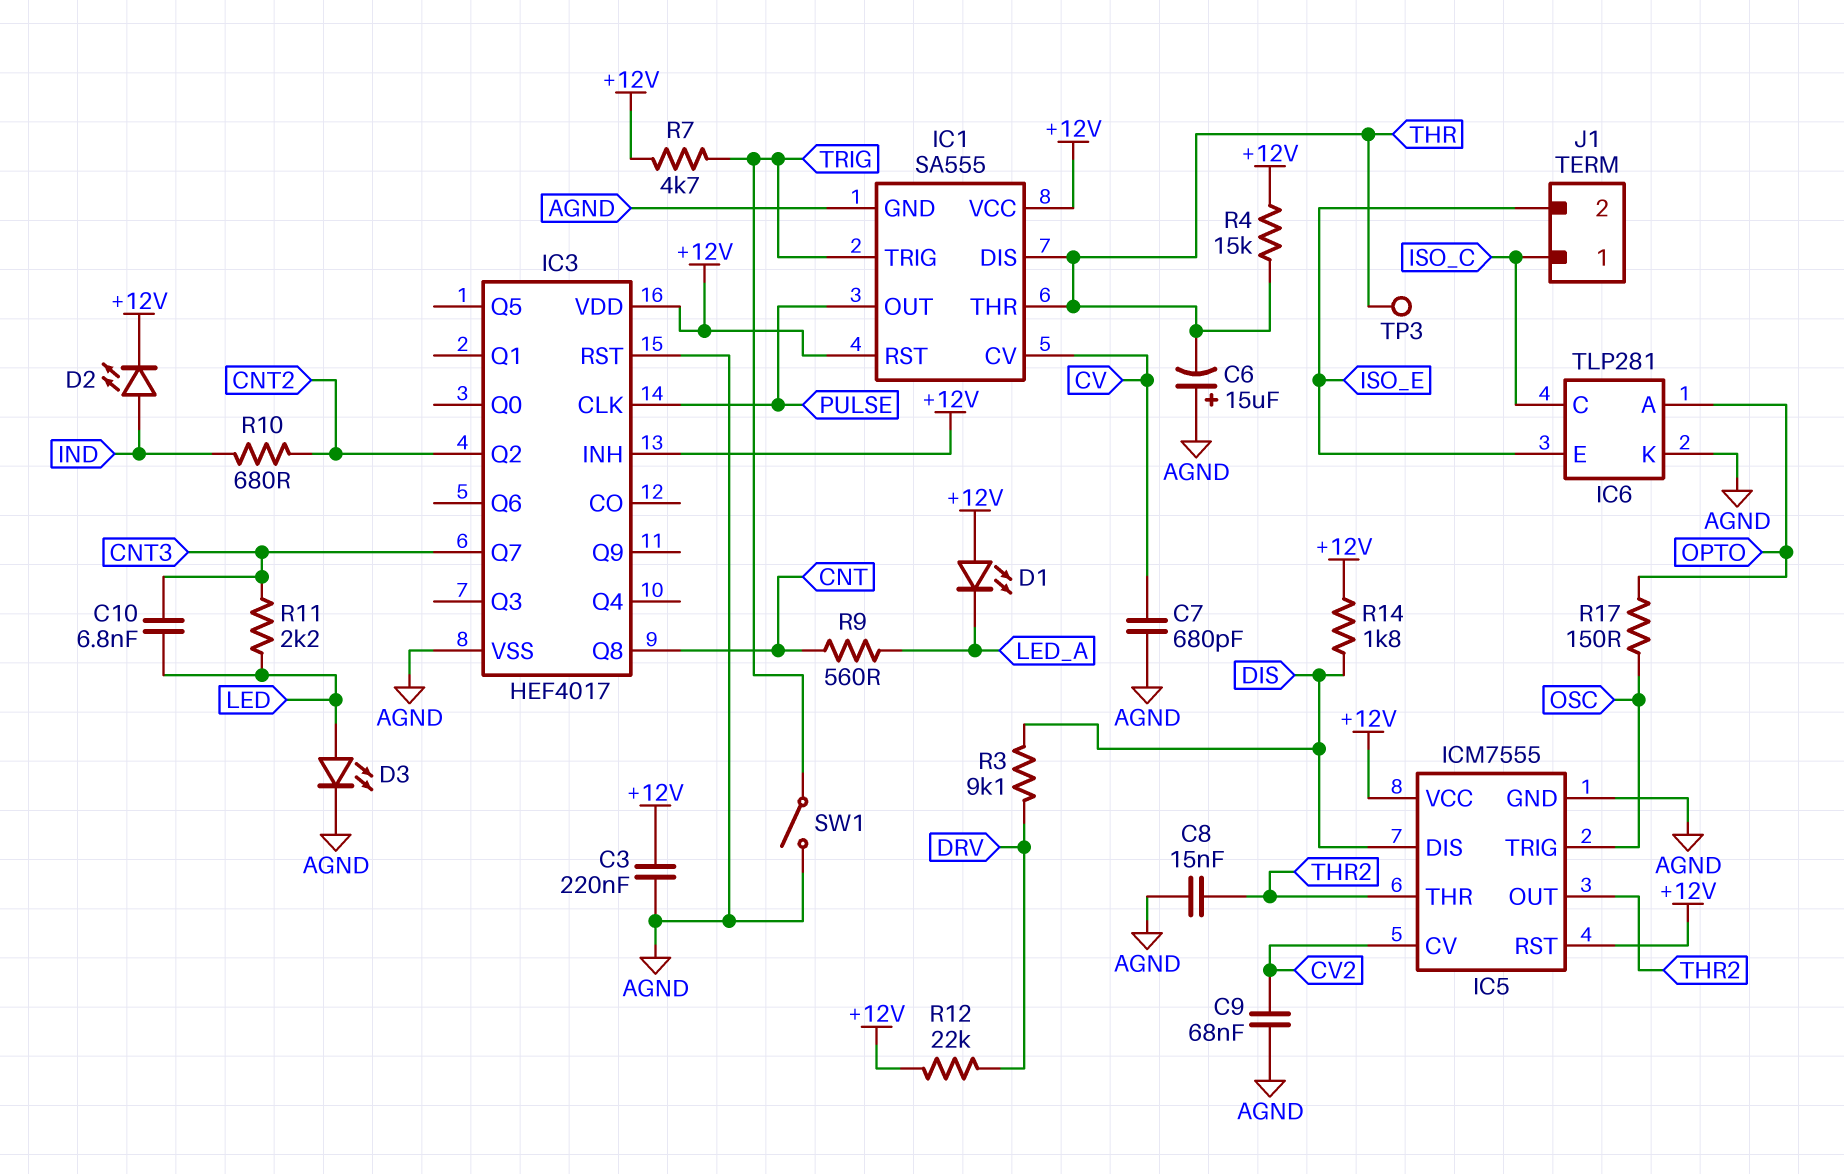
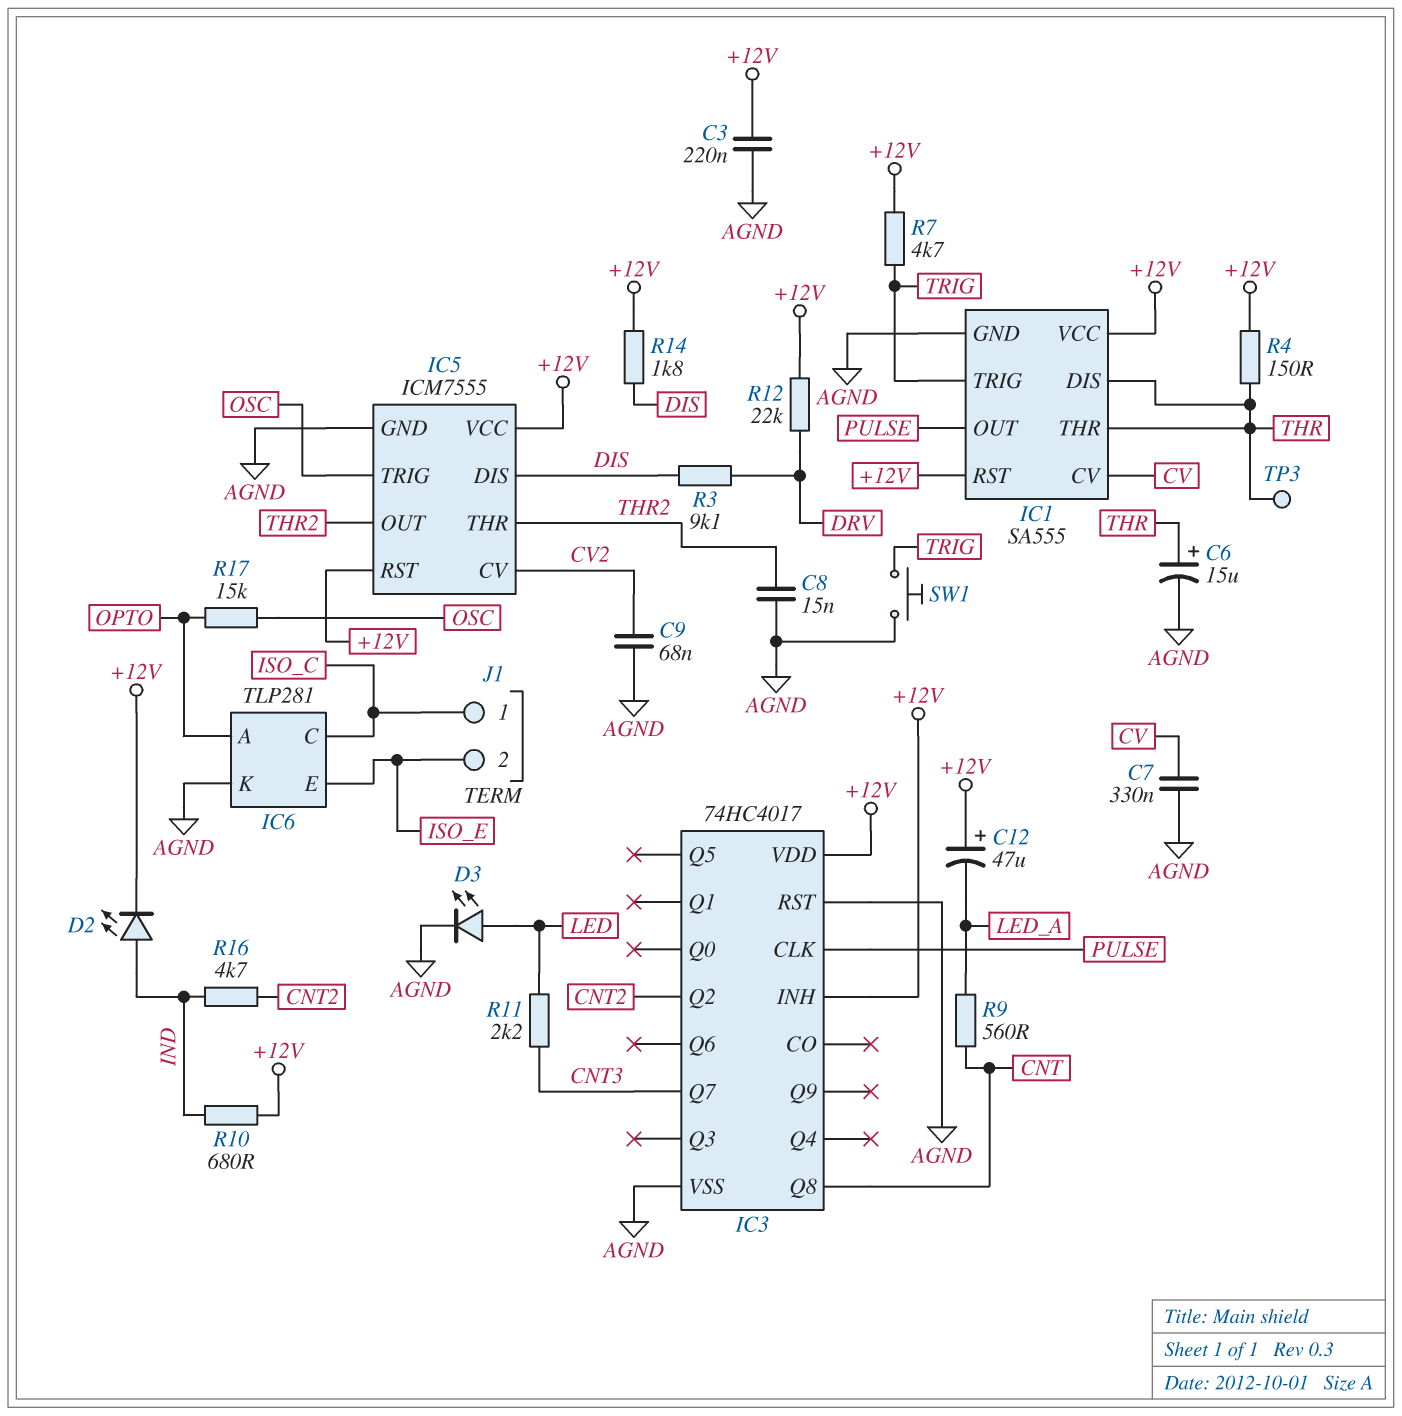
C6: 15uF (plus AGND, minus THR) -> 15uF (plus THR, minus AGND)
C7: 680pF (AGND, CV) -> 330nF (AGND, CV)
C10: 6.8nF (CNT3, LED) -> none
C12: none -> 47uF (plus +12V, minus LED_A)
D1: LED (A +12V, K LED_A) -> none
IC3: HEF4017 -> 74HC4017
R4: 15k (+12V, THR) -> 150 (+12V, THR)
R10: 680 (CNT2, IND) -> 680 (+12V, IND)
R16: none -> 4.7k (CNT2, IND)
R17: 150 (OPTO, OSC) -> 15k (OPTO, OSC)
SW1: switch (AGND, TRIG) -> button (AGND, TRIG)

